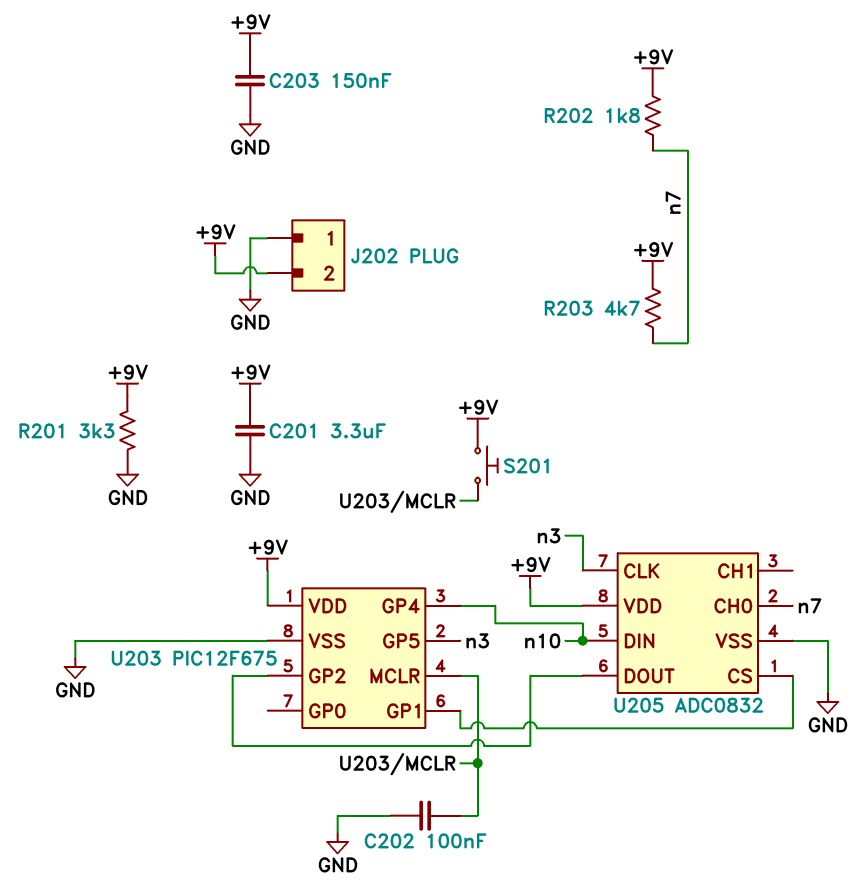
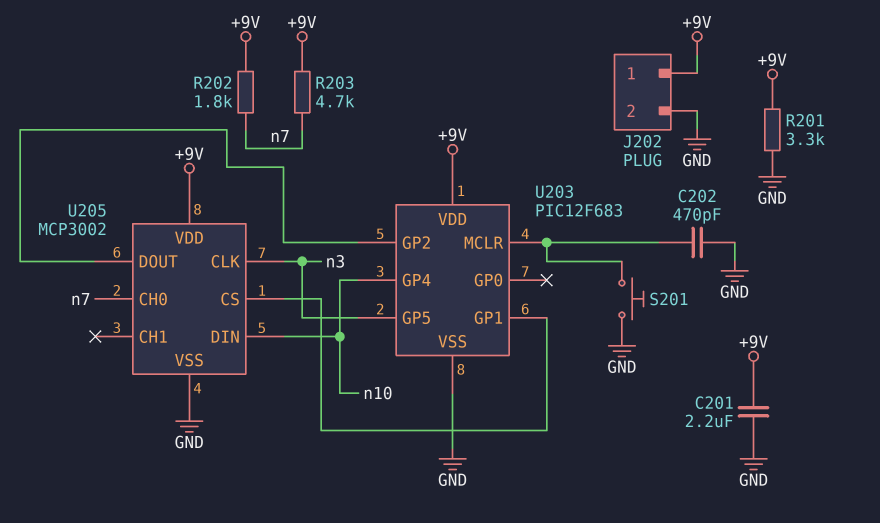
C201: 3.3uF (+9V, GND) -> 2.2uF (+9V, GND)
C202: 100nF (GND, U203/MCLR) -> 470pF (GND, U203/MCLR)
C203: 150nF (+9V, GND) -> none
J202 pin 1: GND -> +9V
J202 pin 2: +9V -> GND
S201: button (+9V, U203/MCLR) -> button (GND, U203/MCLR)
U203: PIC12F675 -> PIC12F683
U205: ADC0832 -> MCP3002

